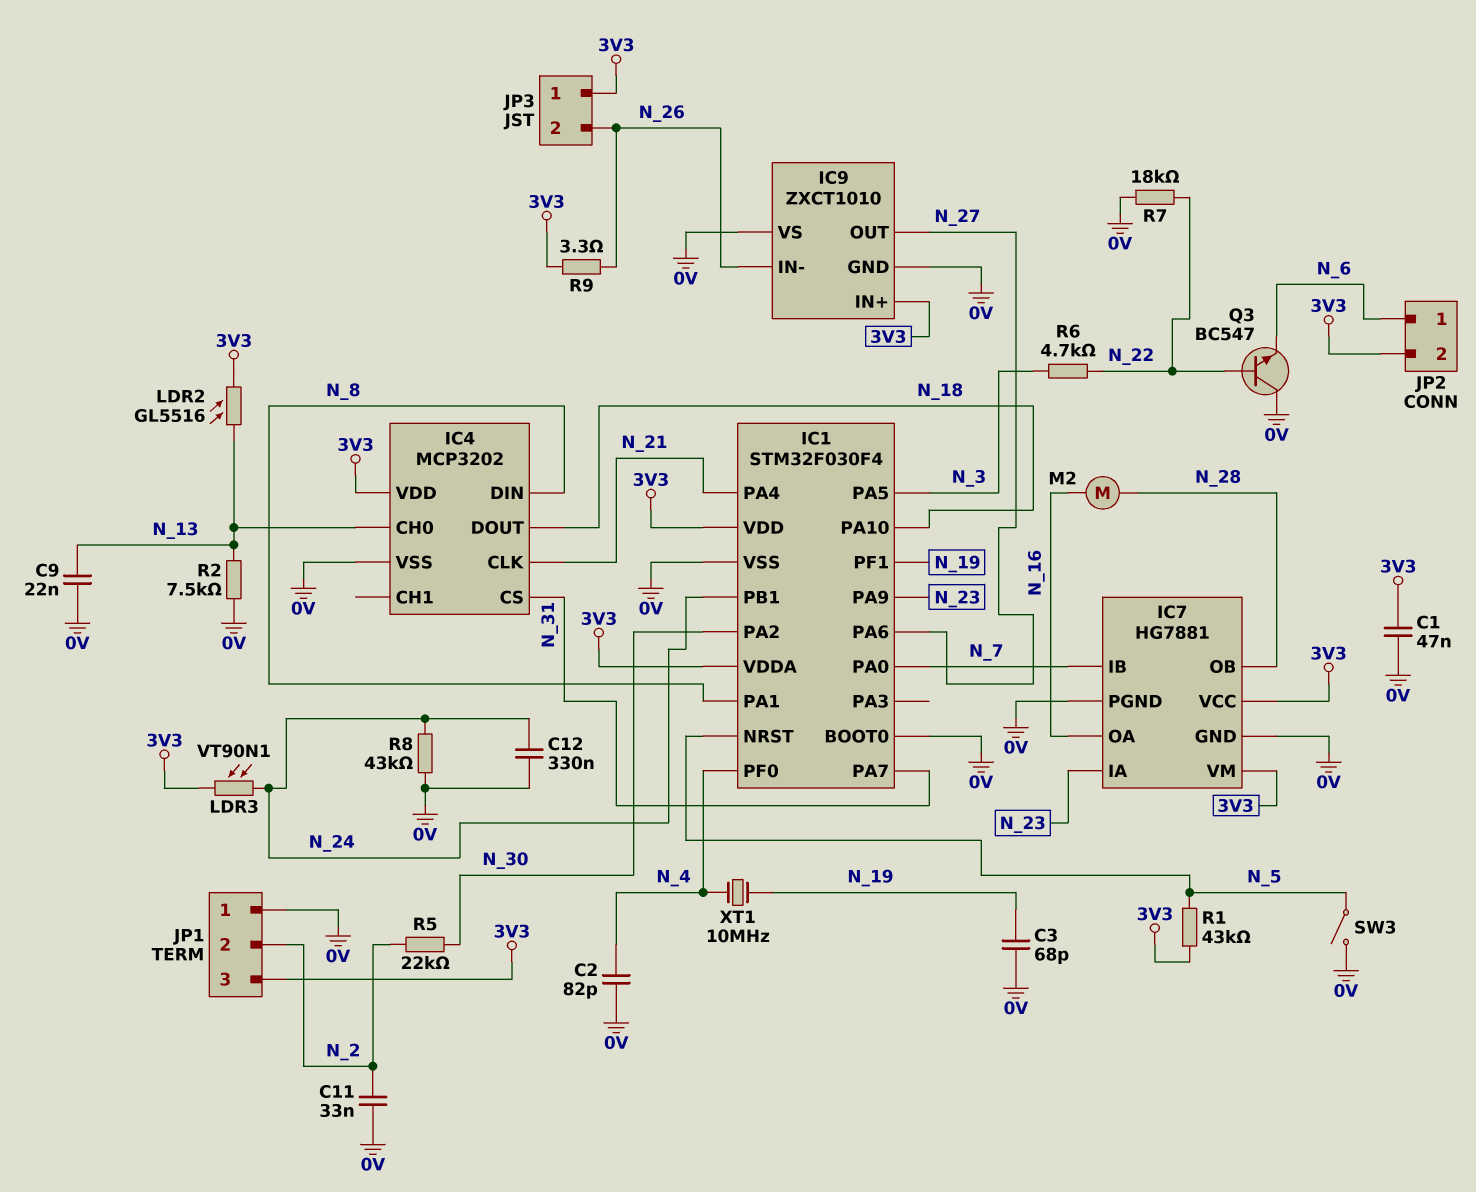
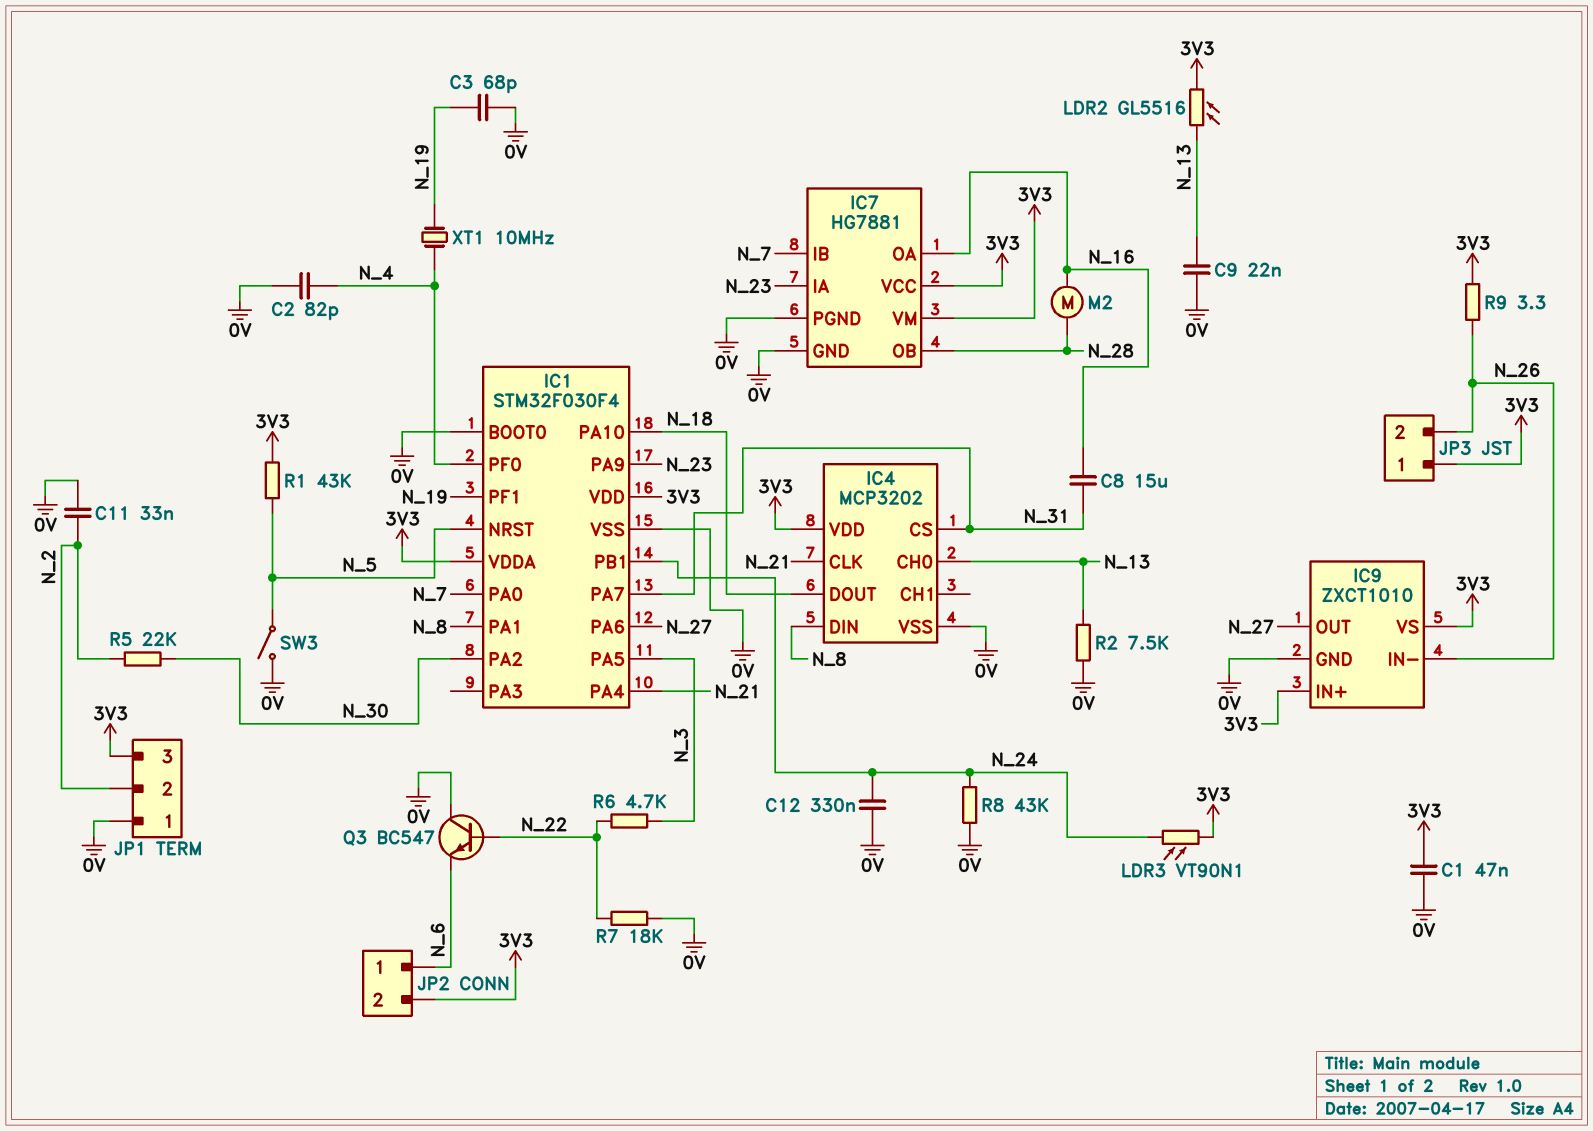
C8: none -> 15uF (N_16, N_31)
IC9 pin VS: 0V -> 3V3

